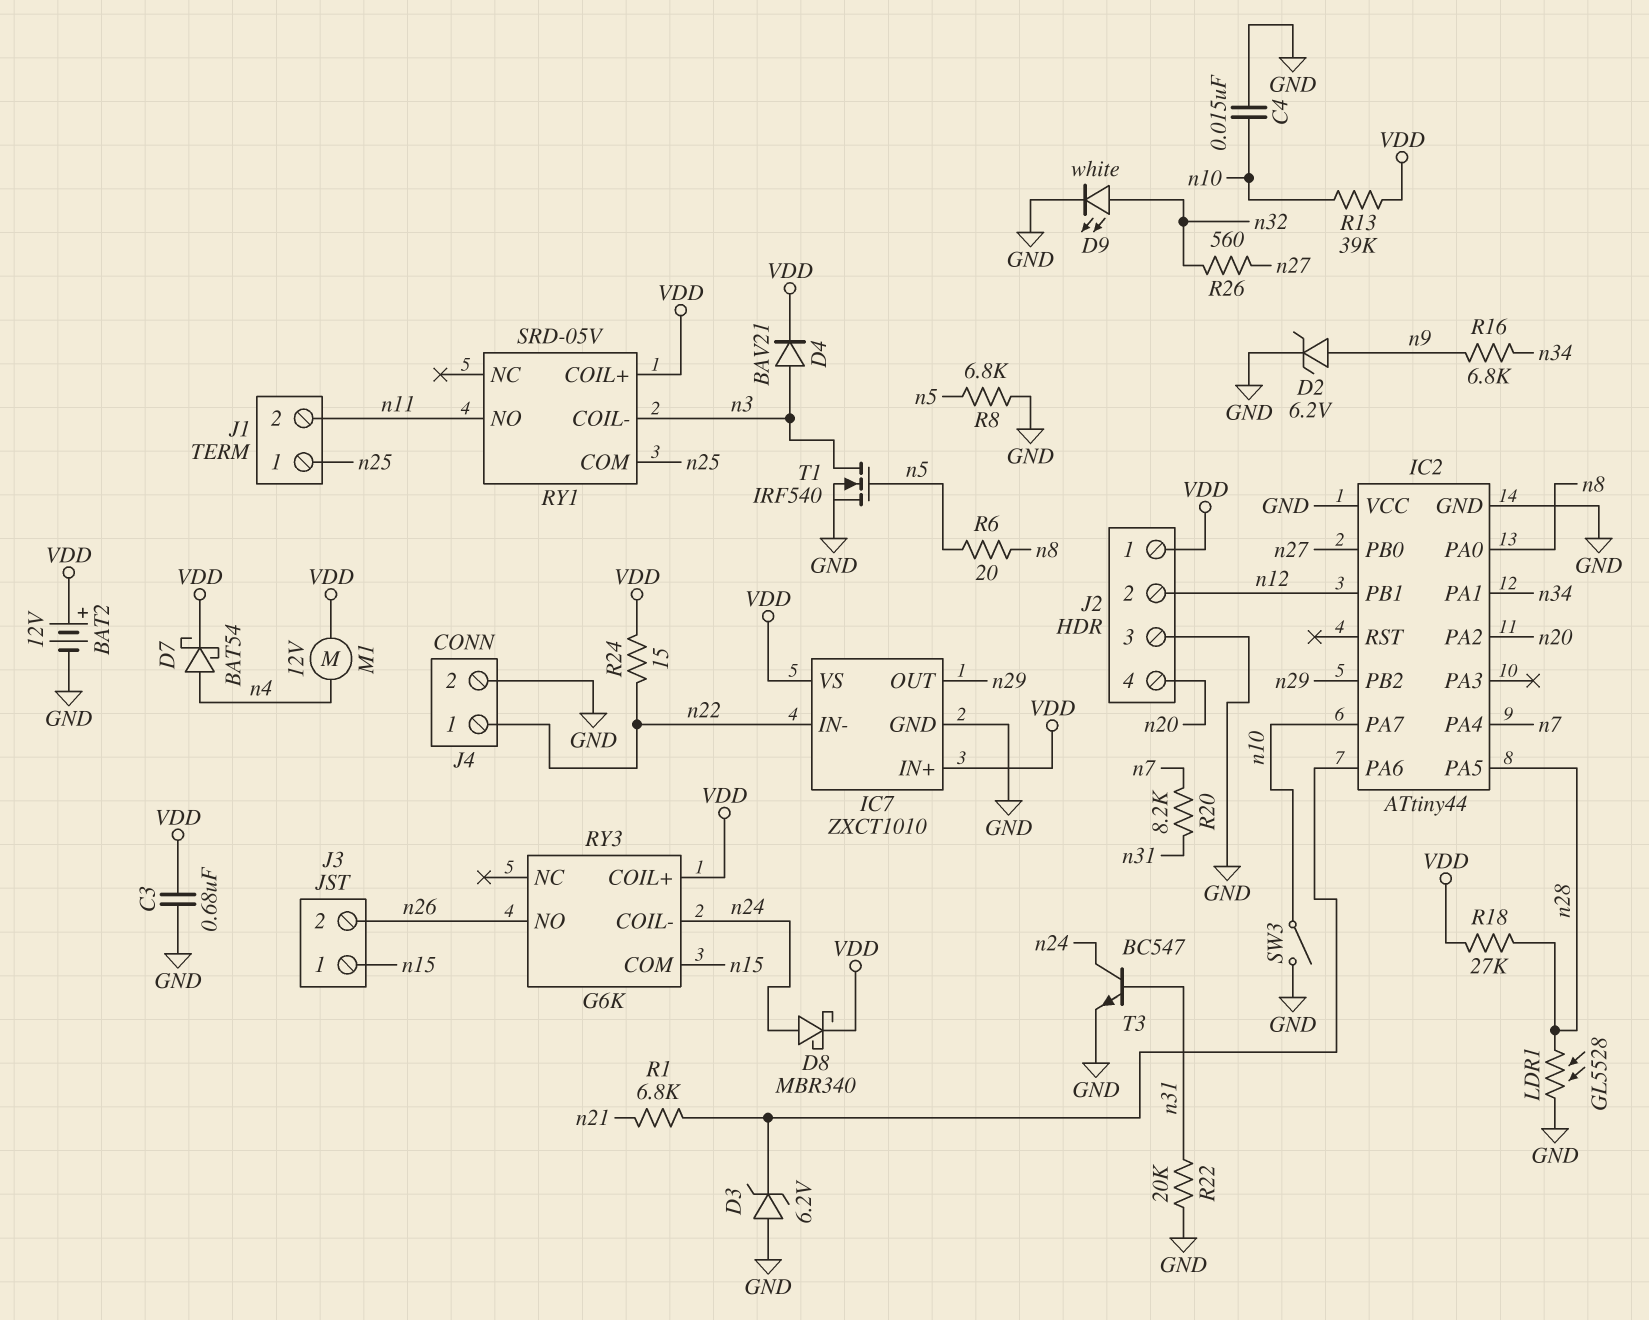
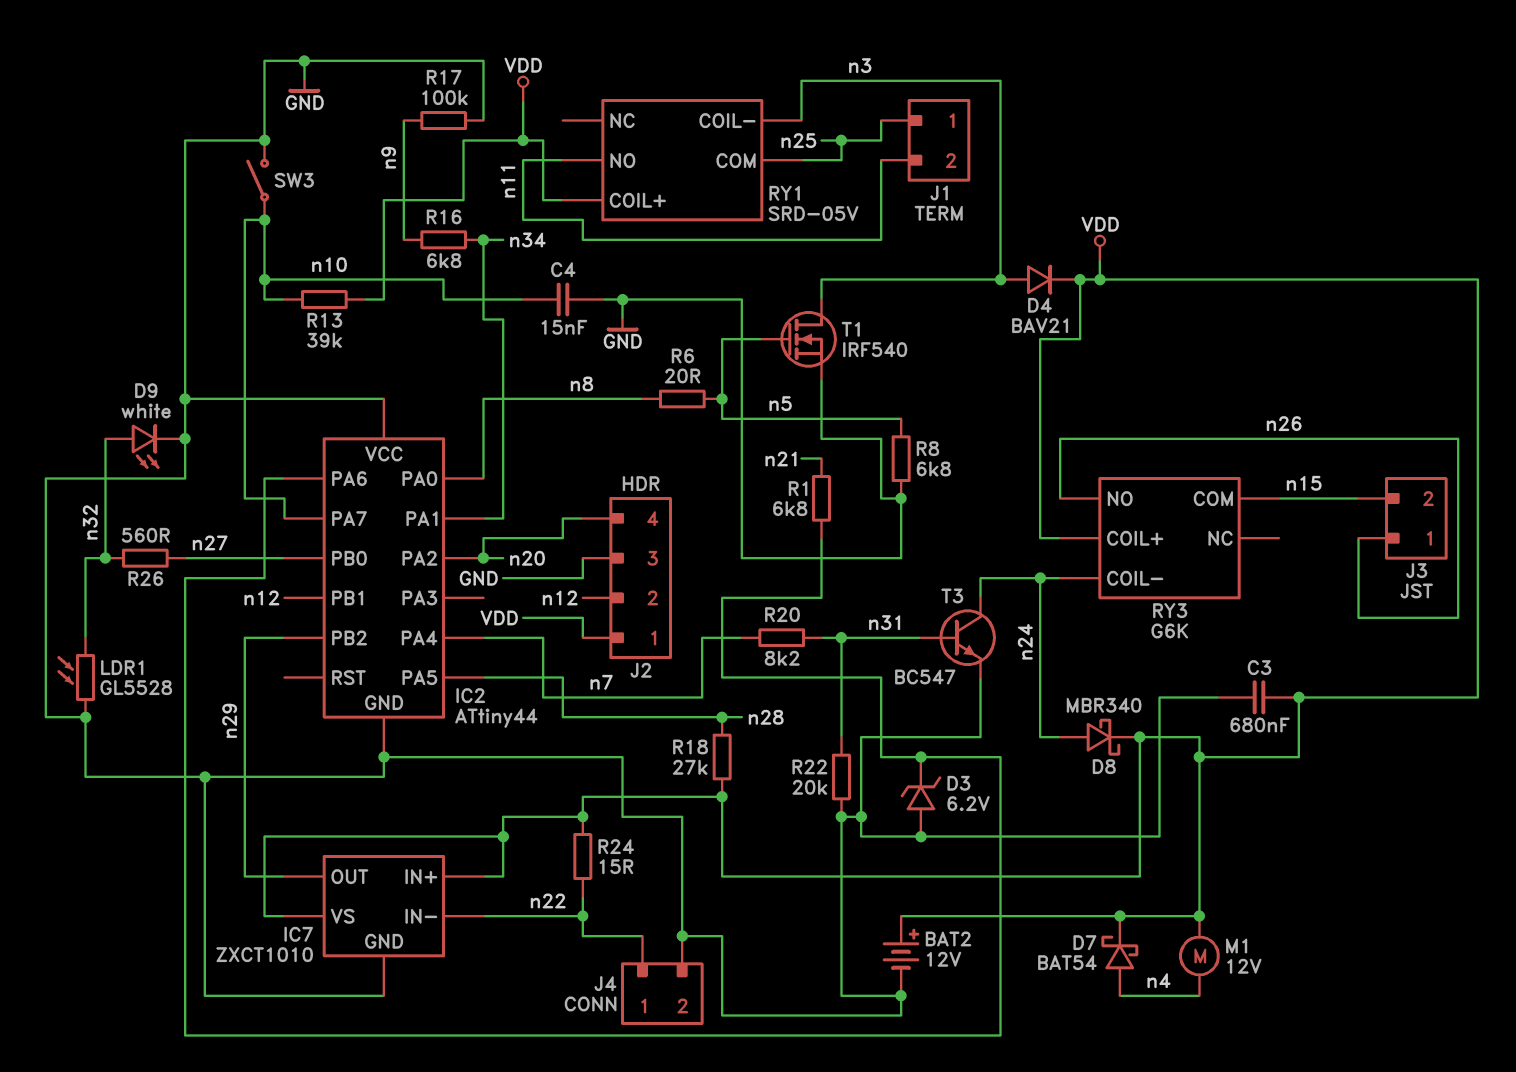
D2: zener 6.2V (A n9, K GND) -> none
J3 pin 1: n15 -> n26
J3 pin 2: n26 -> n15
LDR1: GL5528 (GND, n28) -> GL5528 (GND, n32)
R17: none -> 100k (GND, n9)

